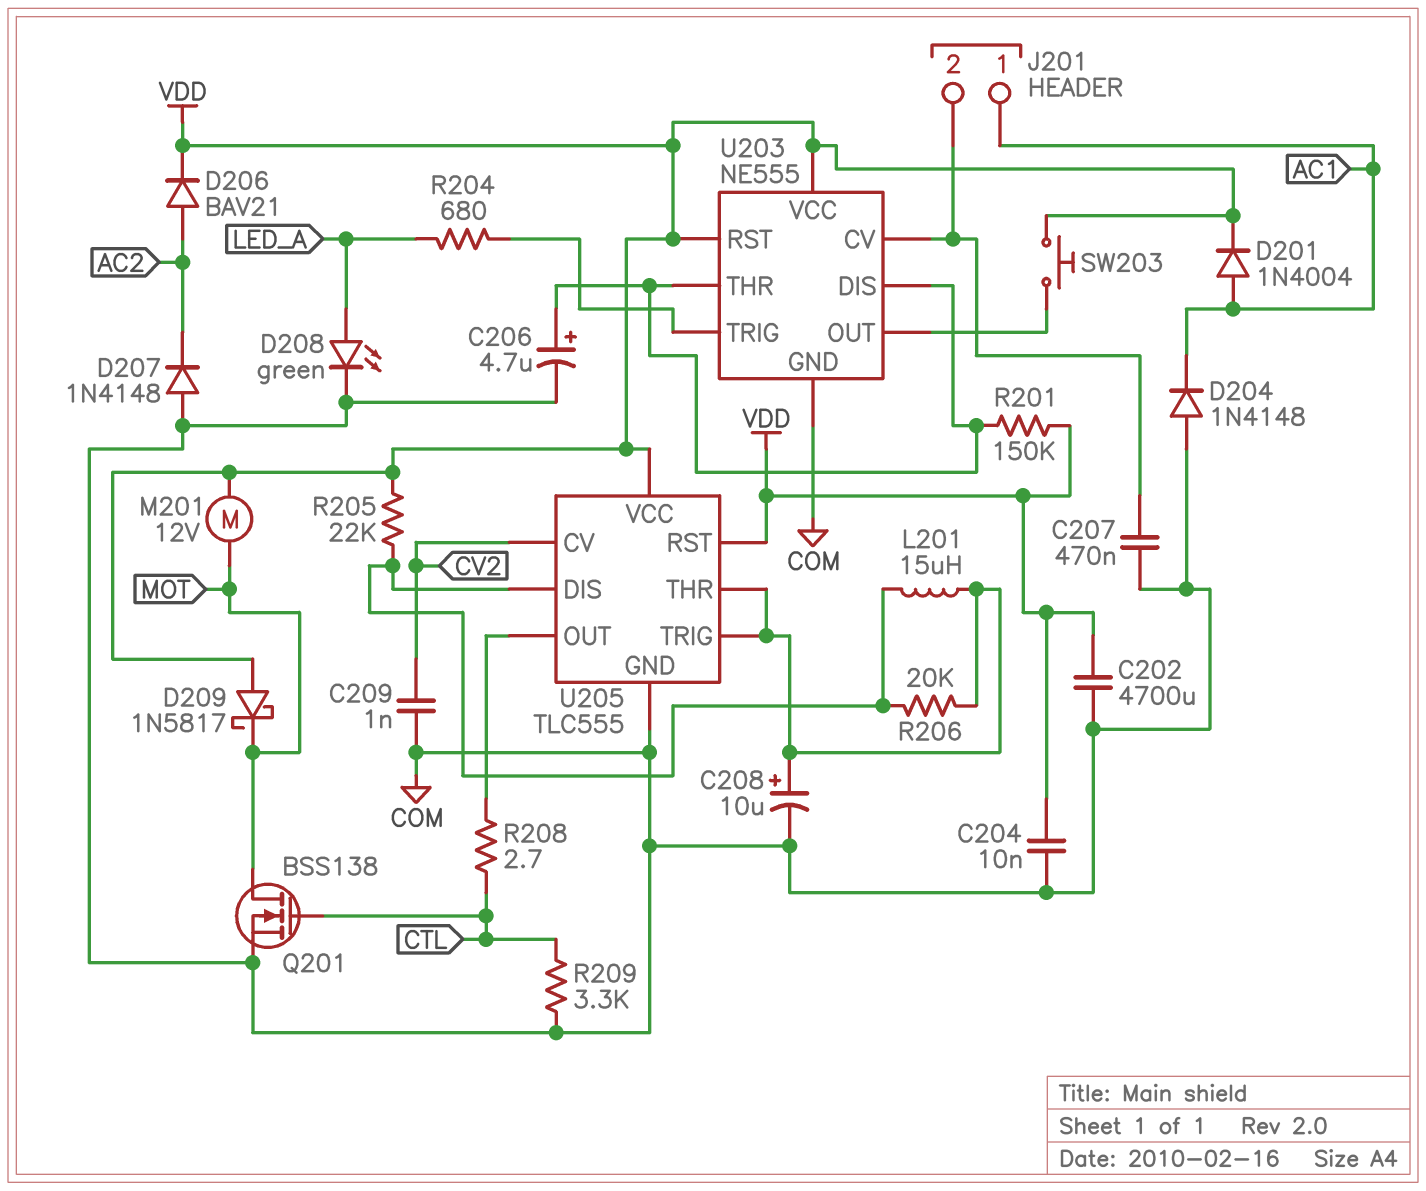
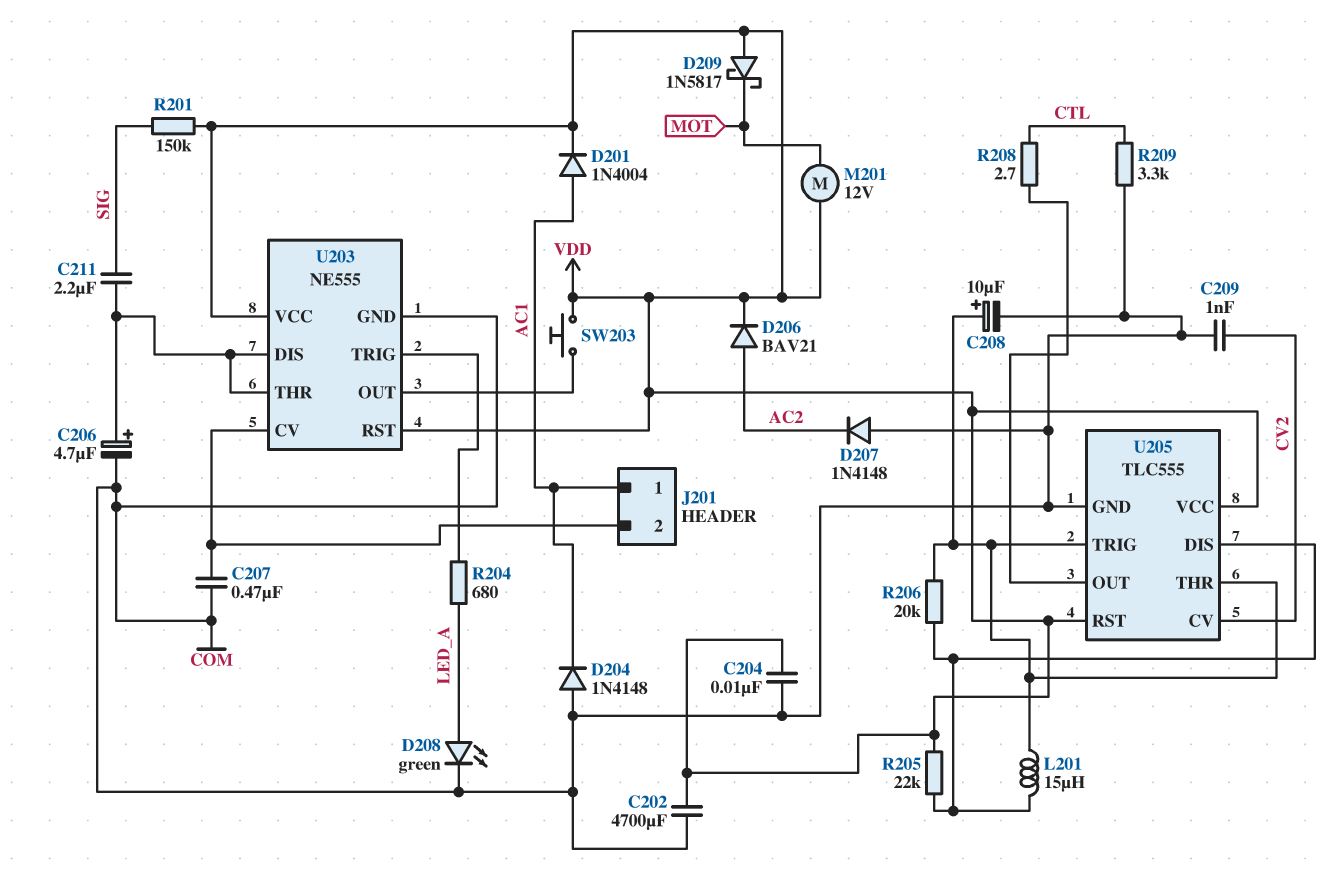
C211: none -> 2.2uF (SIG, U203/DIS)
Q201: NMOS BSS138 (G CTL, D MOT, S COM) -> none
R201: 150k (U203/DIS, VDD) -> 150k (SIG, VDD)

